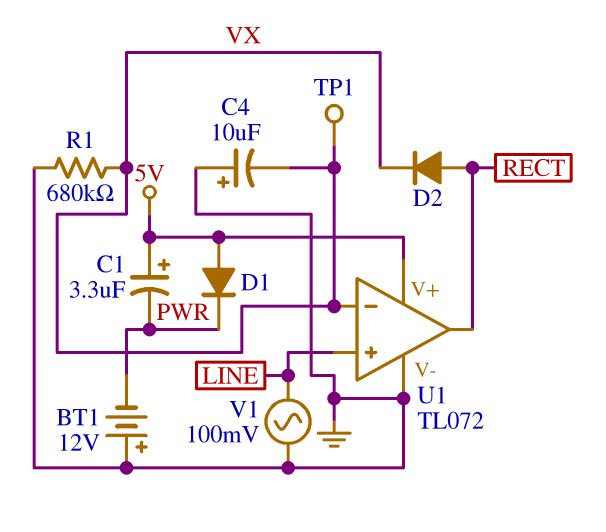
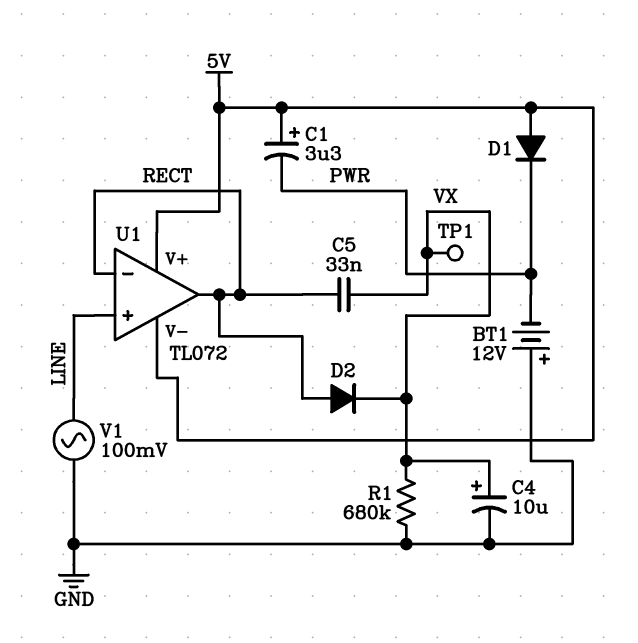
C4: 10uF (plus GND, minus VX) -> 10uF (plus VX, minus GND)
C5: none -> 33nF (RECT, VX)
U1 pin V-: GND -> 5V
U1 pin in-: VX -> RECT

